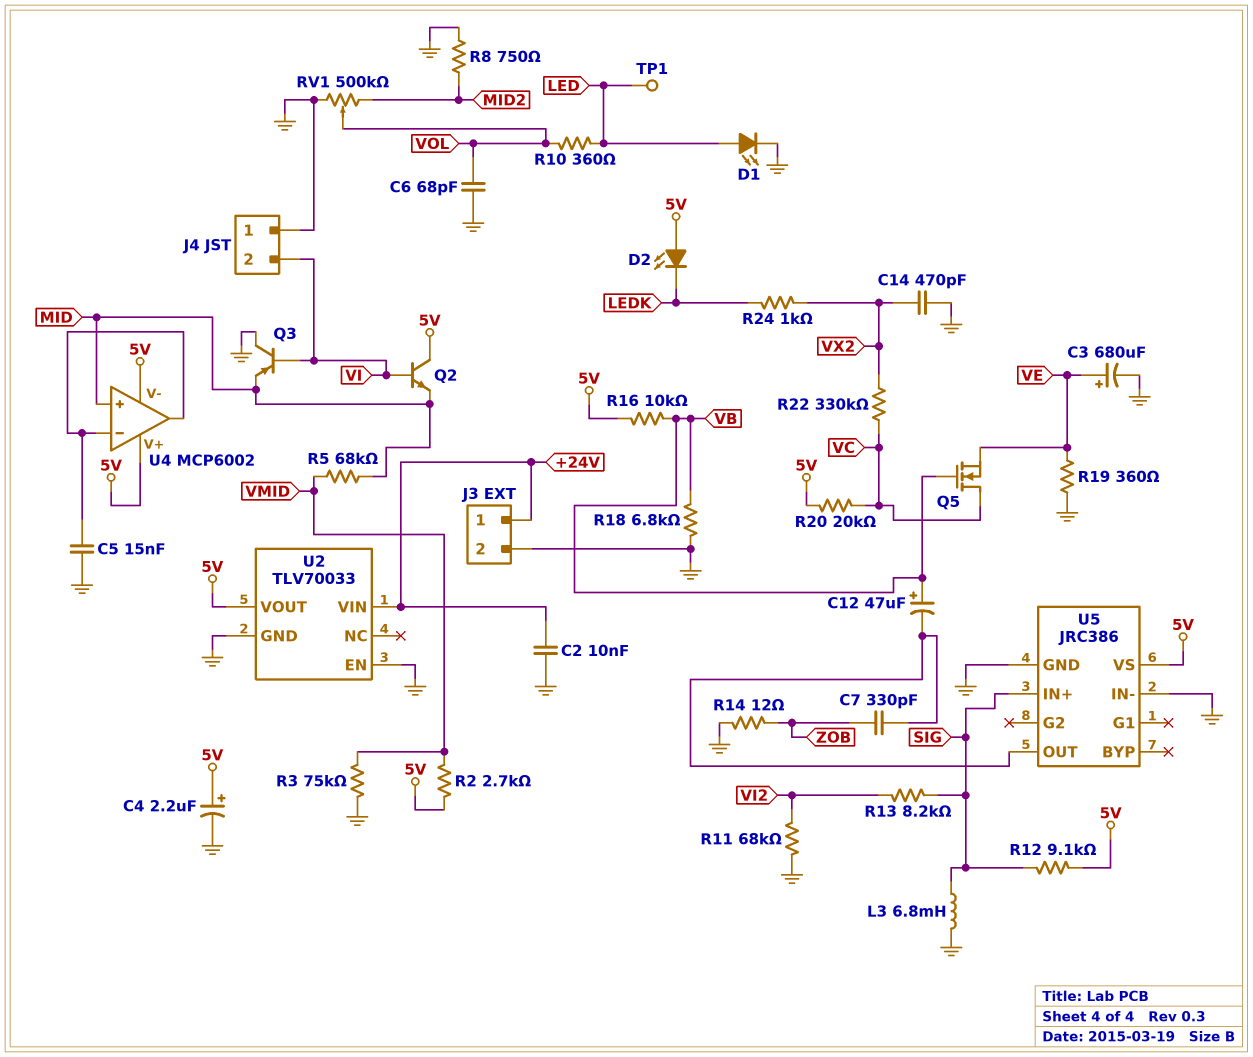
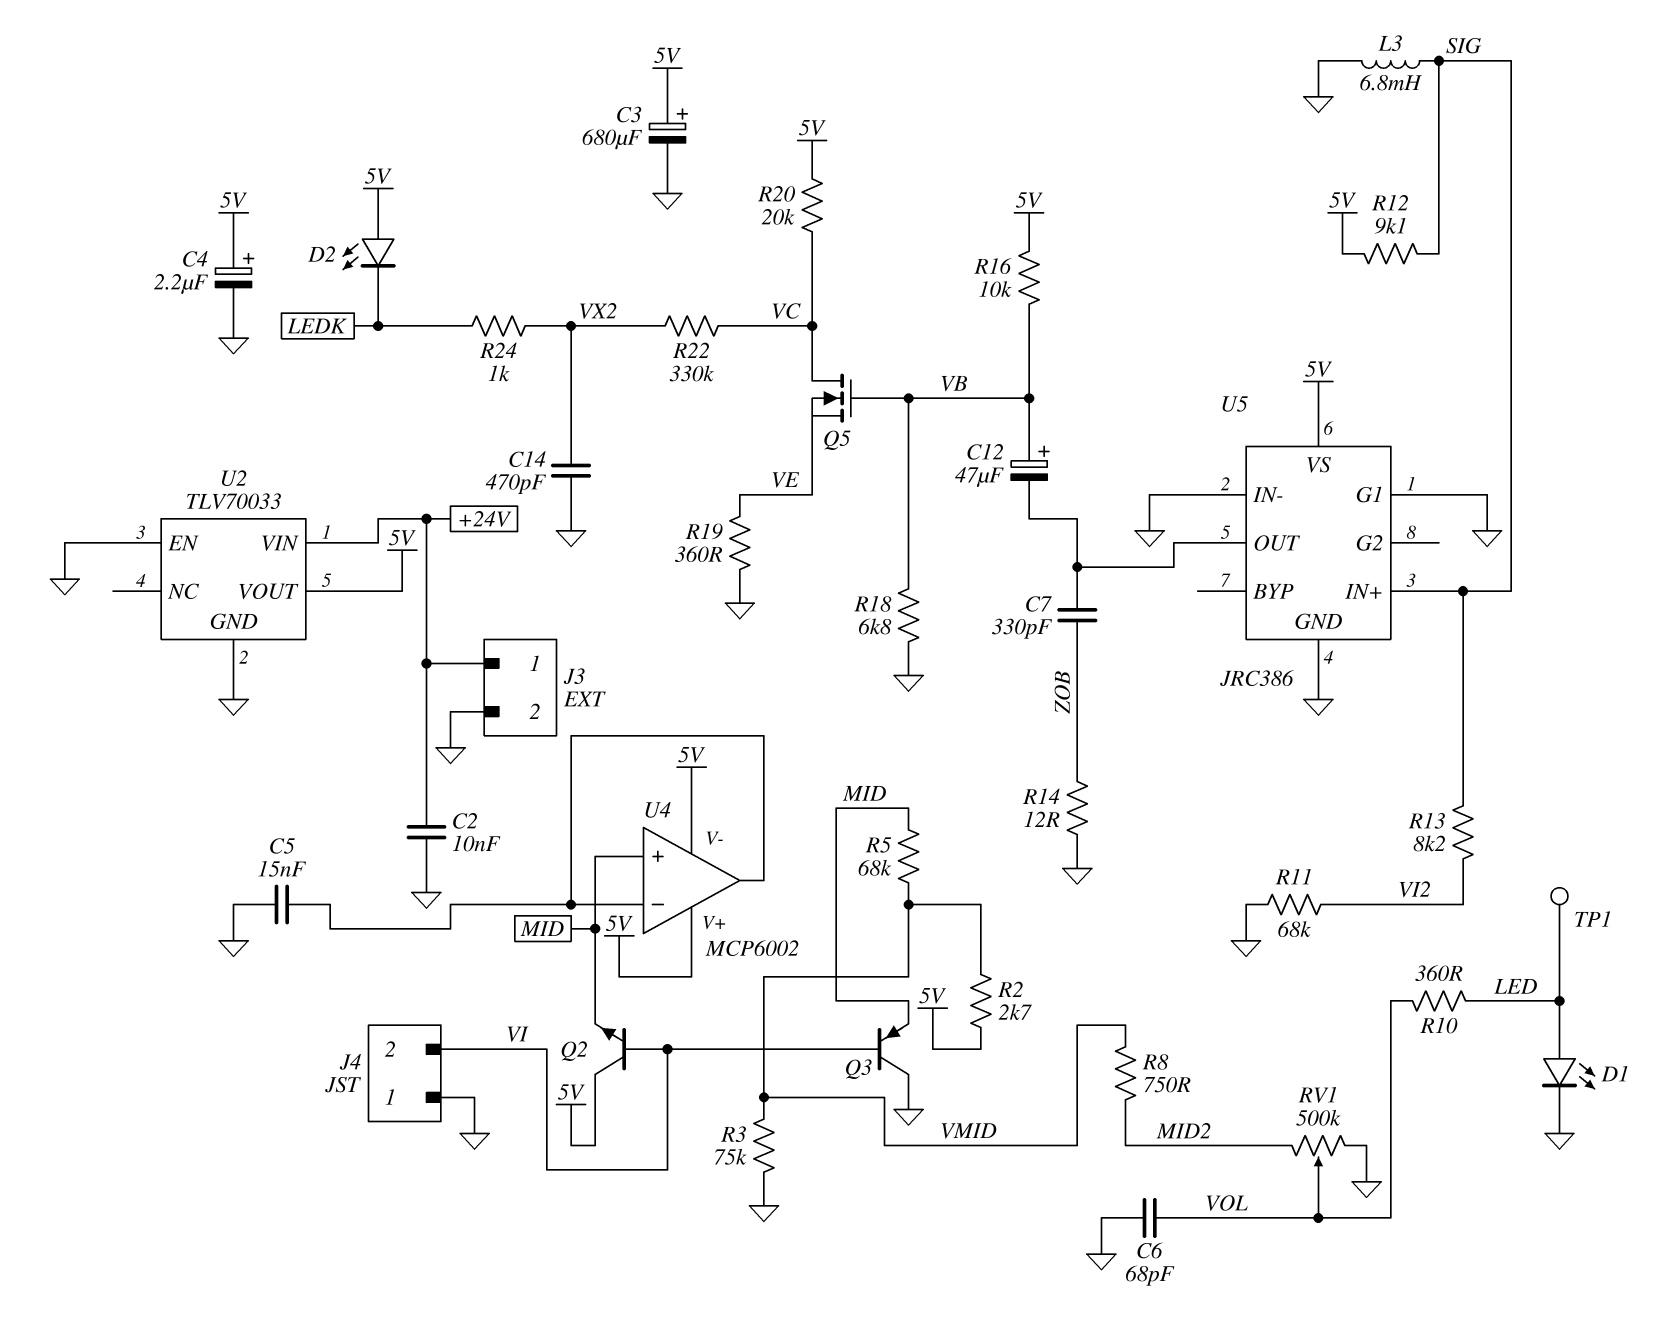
C3: 680uF (plus VE, minus GND) -> 680uF (plus 5V, minus GND)
R8: 750 (GND, MID2) -> 750 (MID2, VMID)
U5 pin G1: none -> GND

